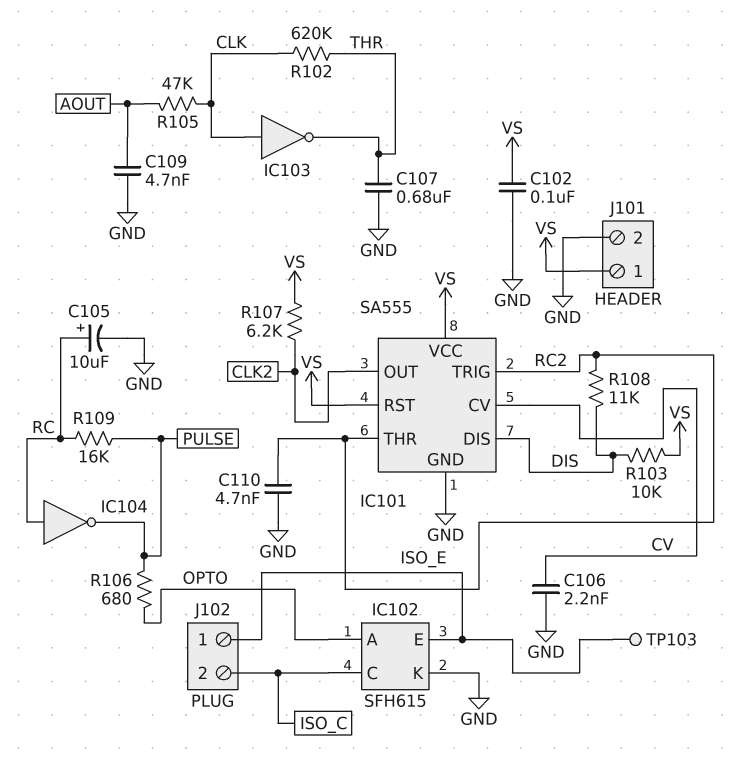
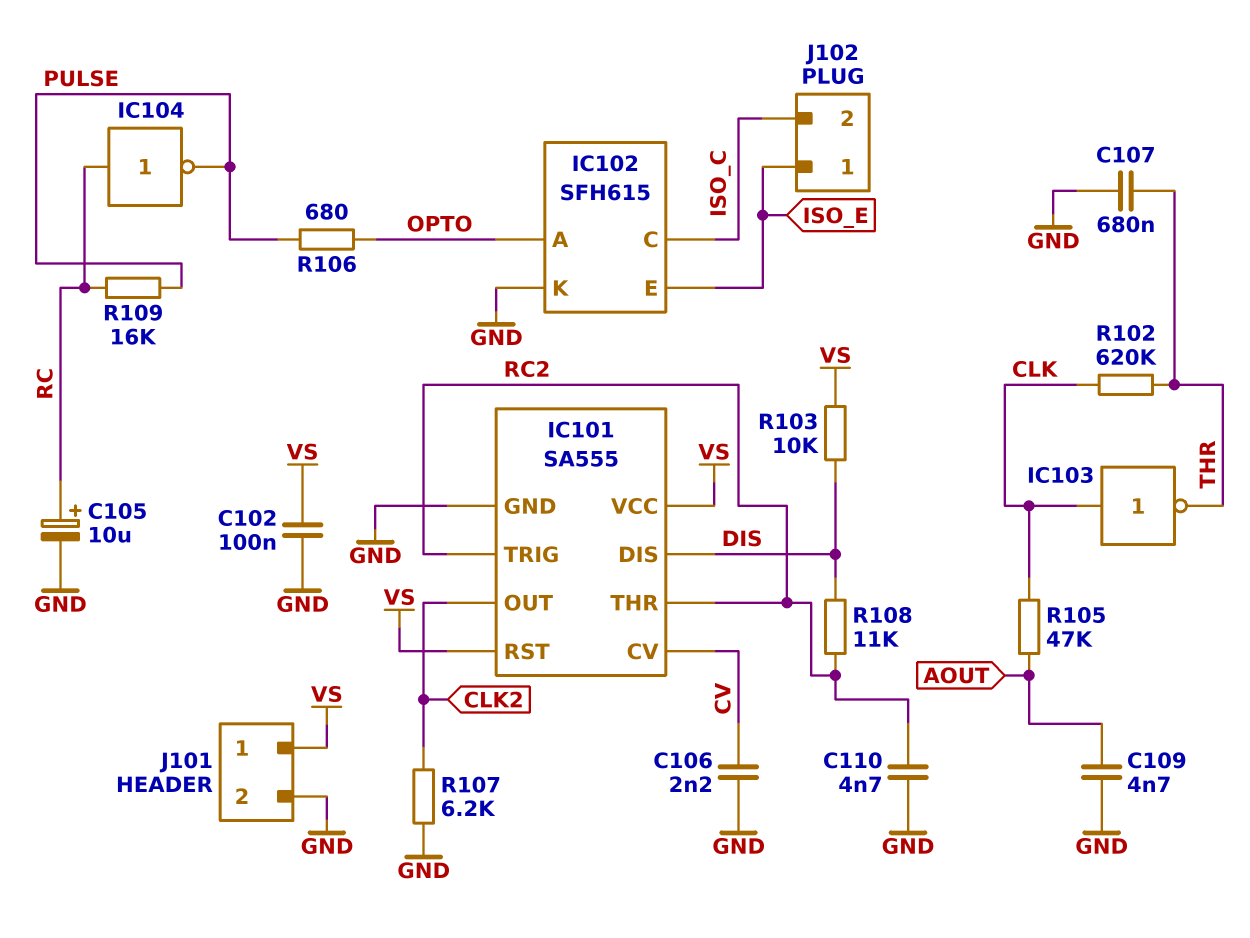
R107: 6.2k (CLK2, VS) -> 6.2k (CLK2, GND)
TP103: test point (ISO_E) -> none

